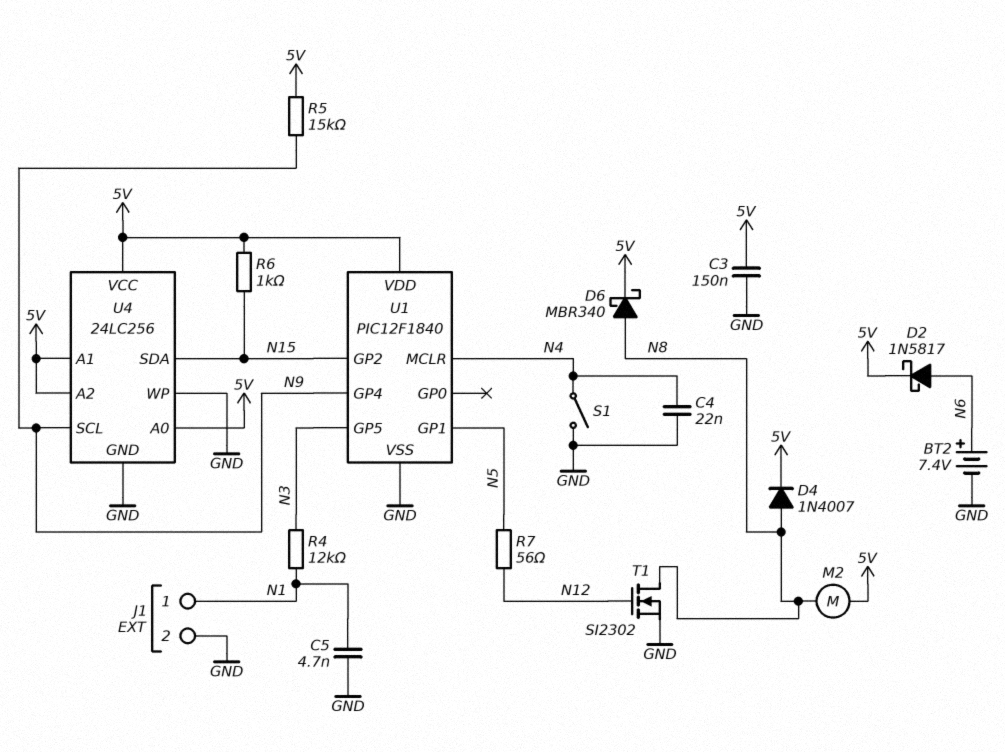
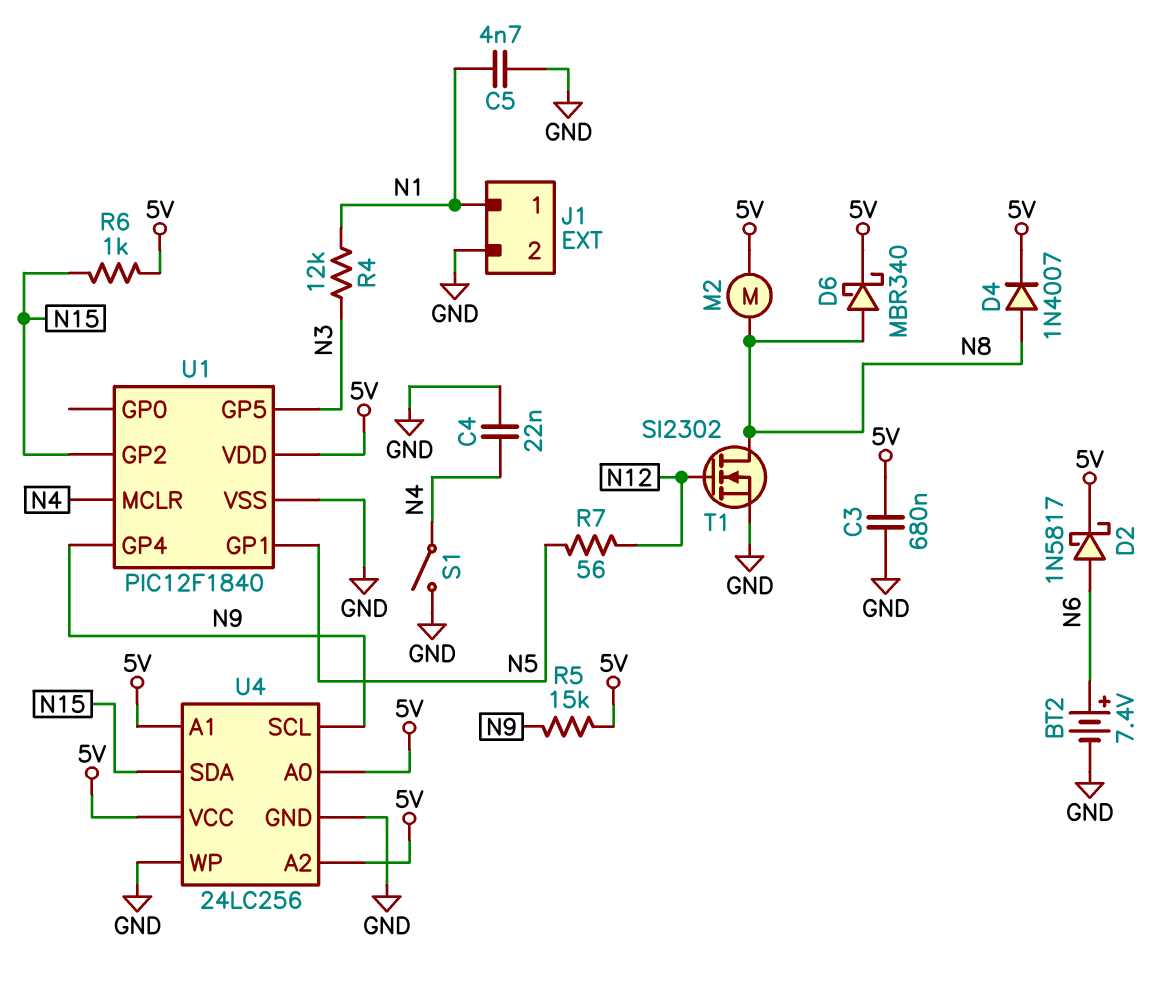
C3: 150nF (5V, GND) -> 680nF (5V, GND)

